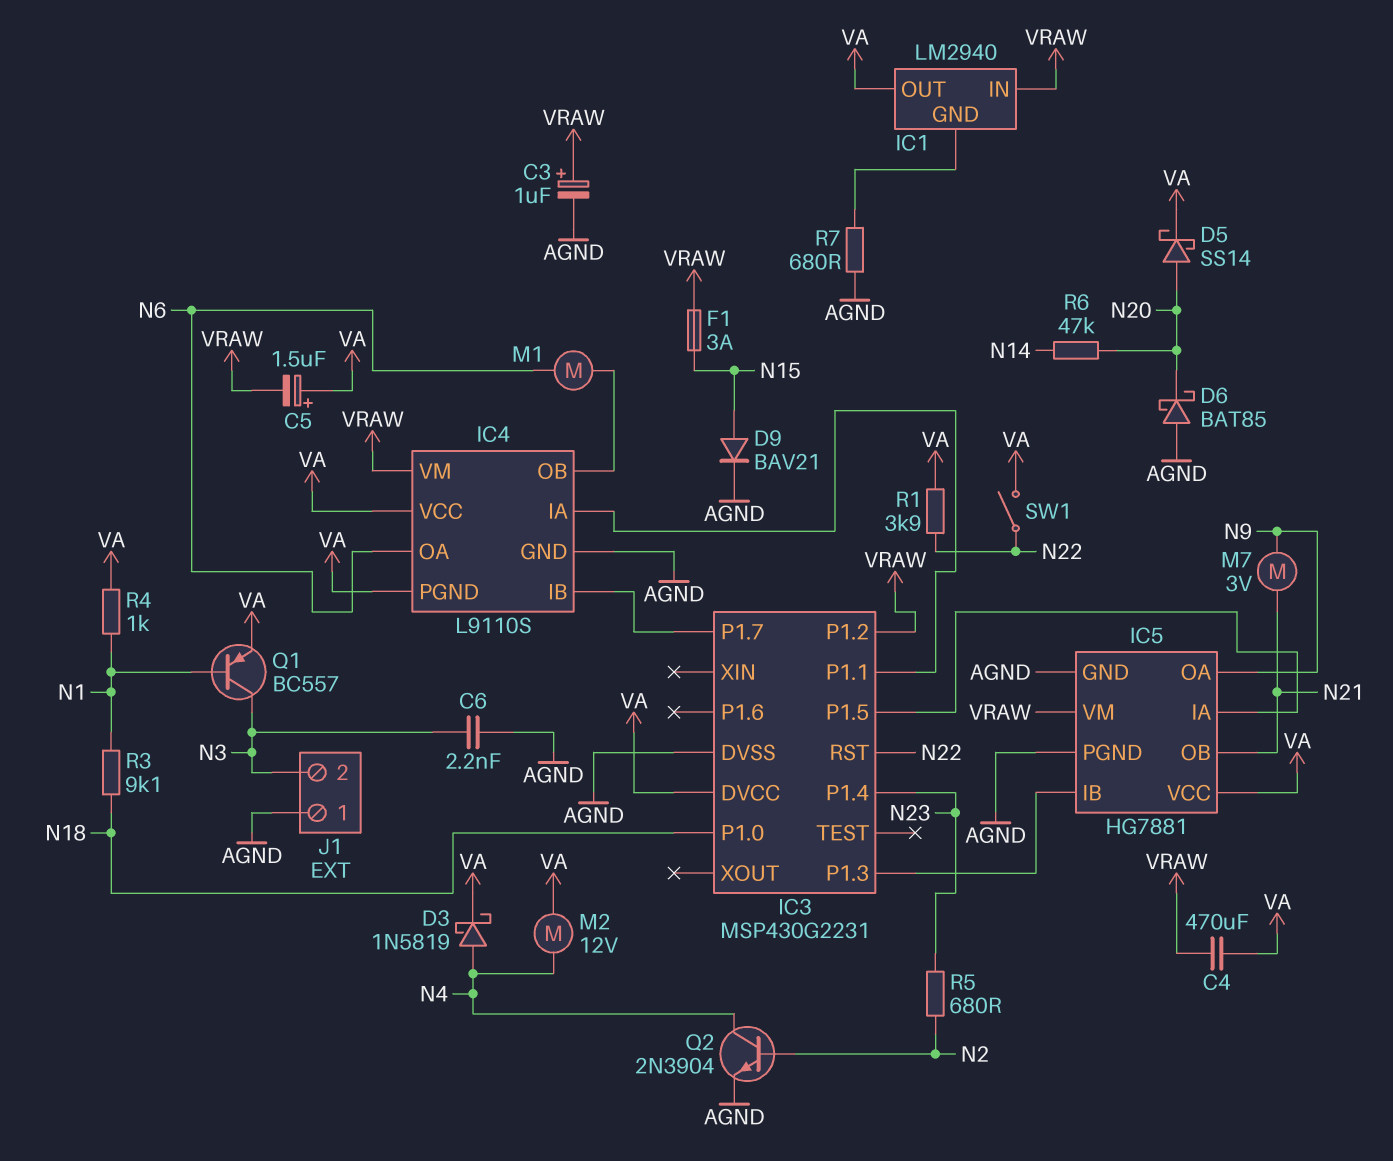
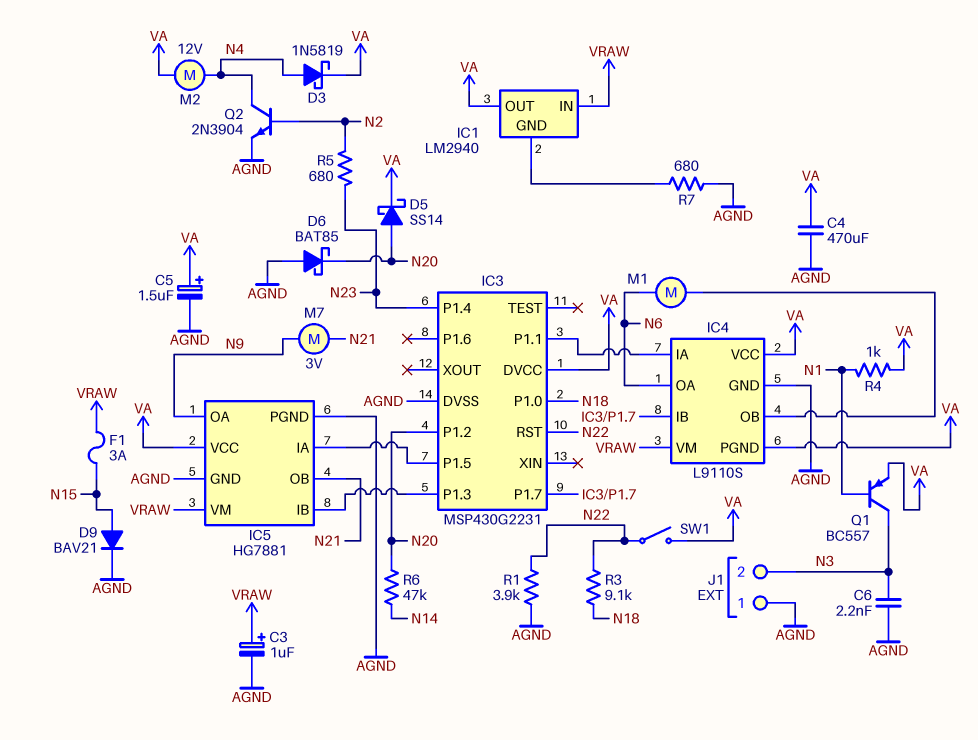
C4: 470uF (VA, VRAW) -> 470uF (AGND, VA)
C5: 1.5uF (plus VA, minus VRAW) -> 1.5uF (plus VA, minus AGND)
IC3 pin P1.2: VRAW -> N20
R1: 3.9k (N22, VA) -> 3.9k (AGND, N22)
R3: 9.1k (N1, N18) -> 9.1k (N18, N22)

